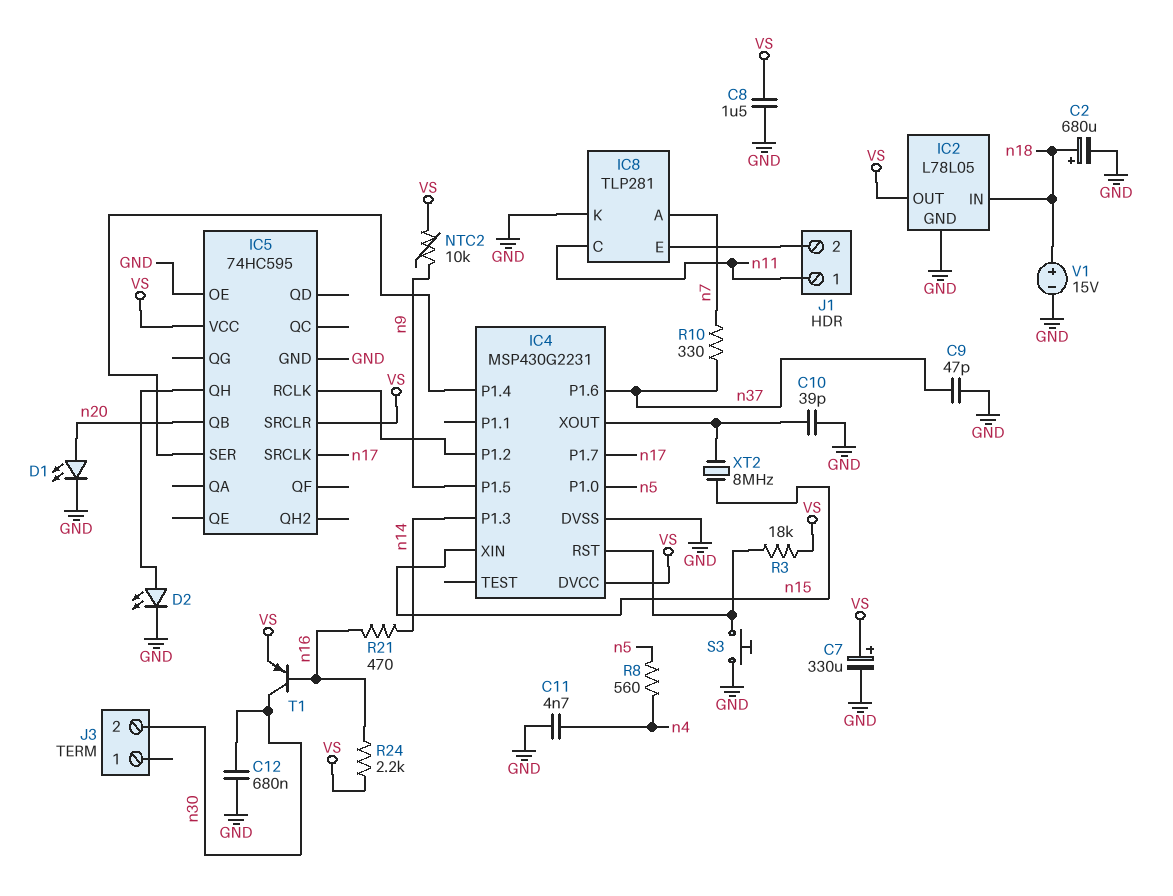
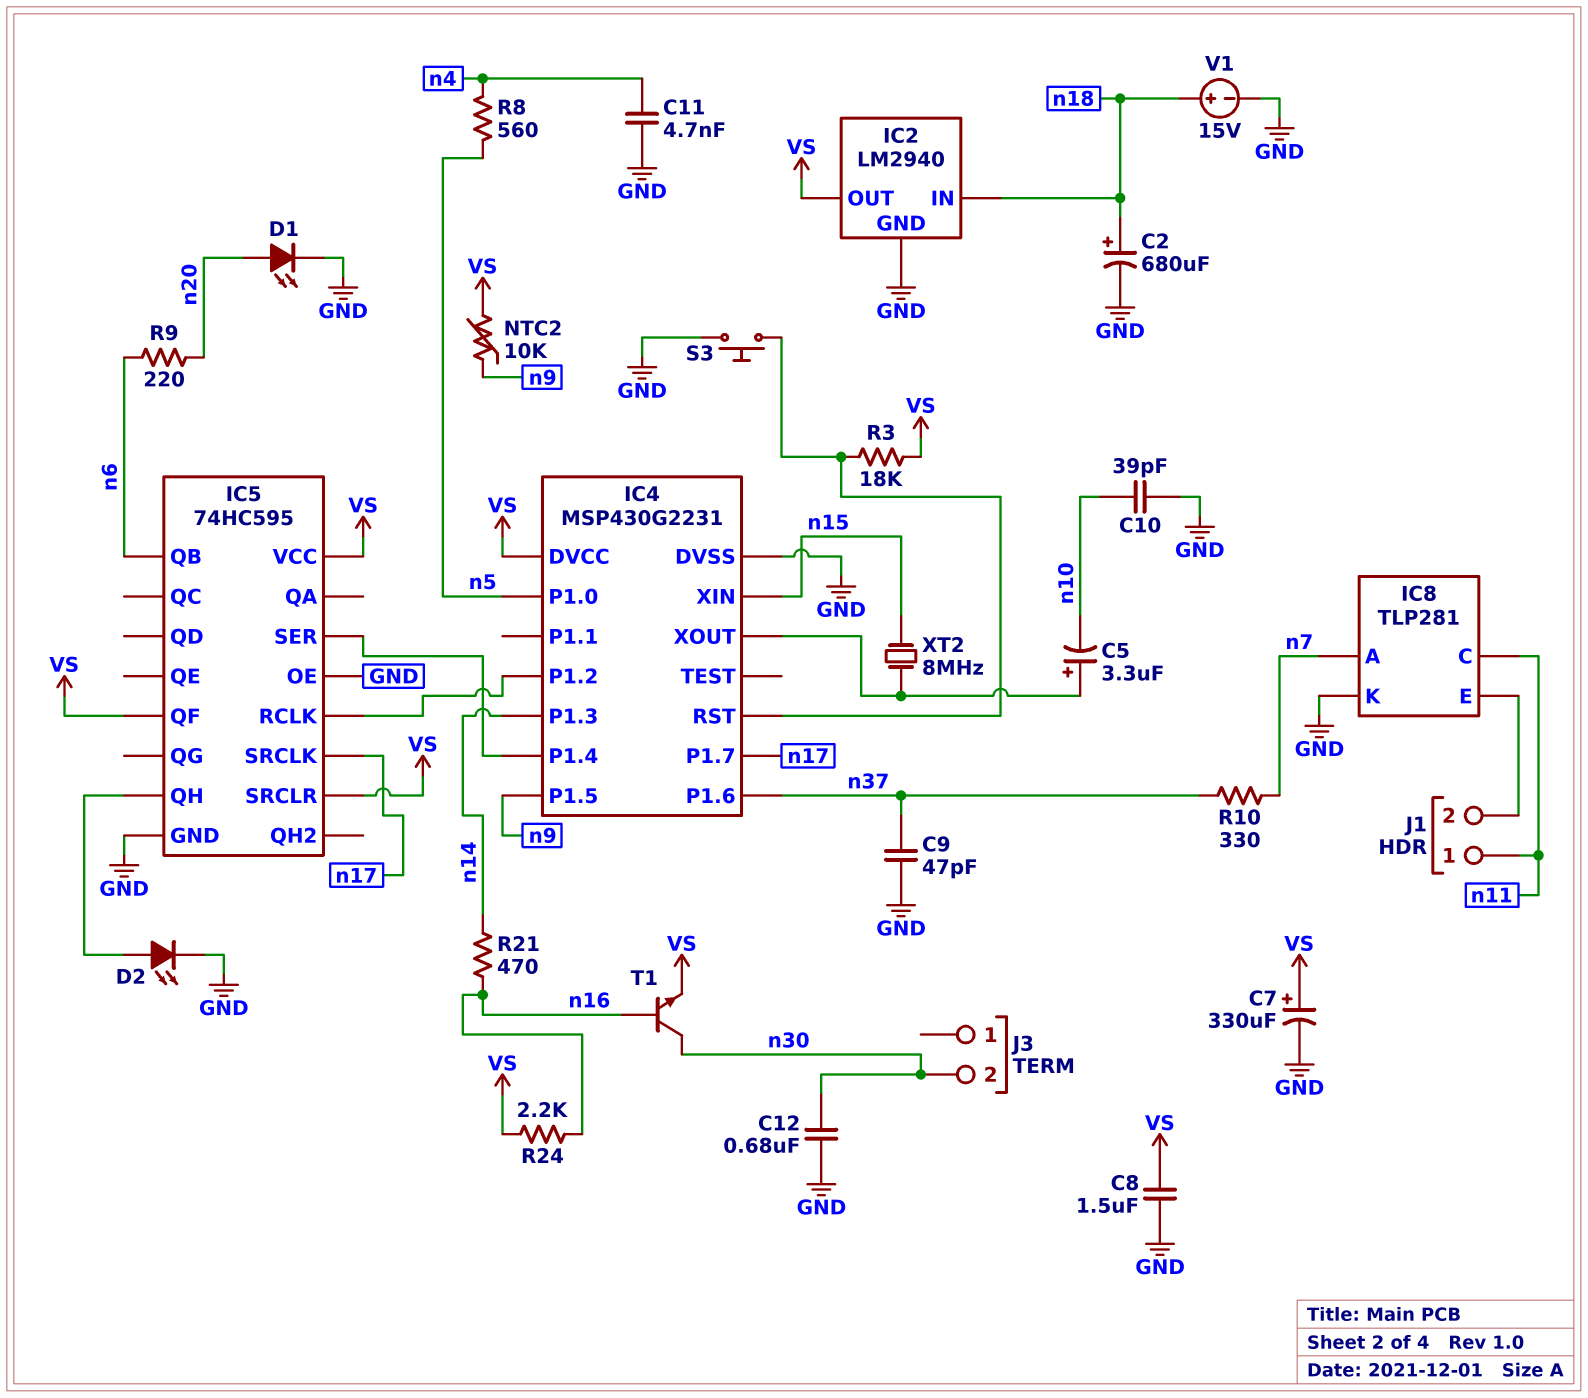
C5: none -> 3.3uF (plus IC4/XOUT, minus n10)
C10: 39pF (GND, IC4/XOUT) -> 39pF (GND, n10)
IC2: L78L05 -> LM2940
IC5 pin QB: n20 -> n6
IC5 pin QF: none -> VS
R9: none -> 220 (n6, n20)
T1: PNP (B n16, C n30, E VS) -> NPN (B n16, C n30, E VS)

